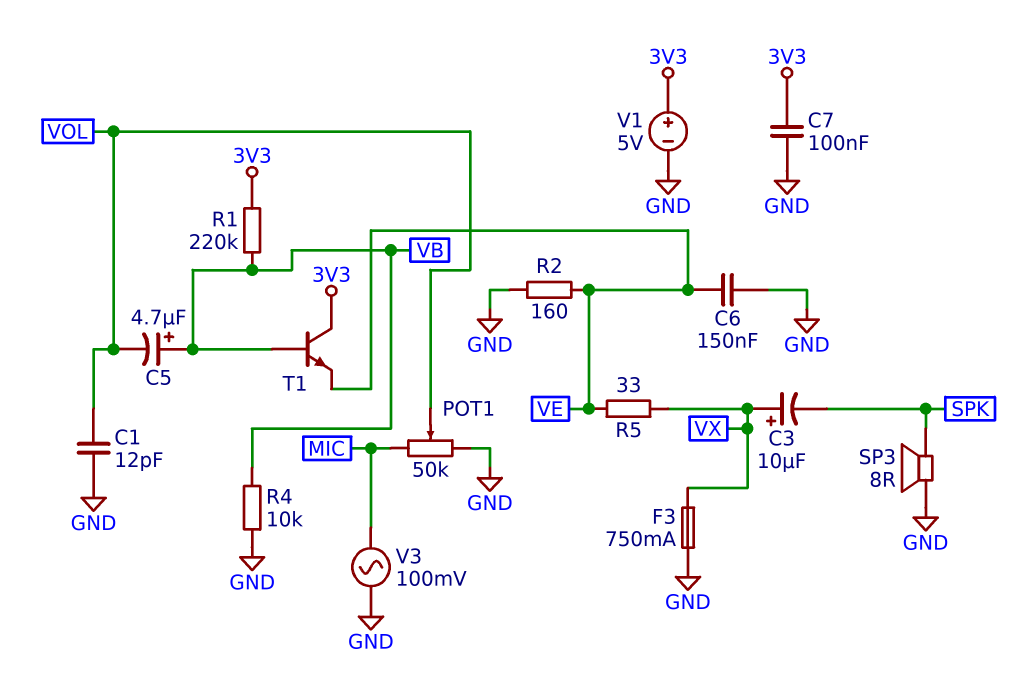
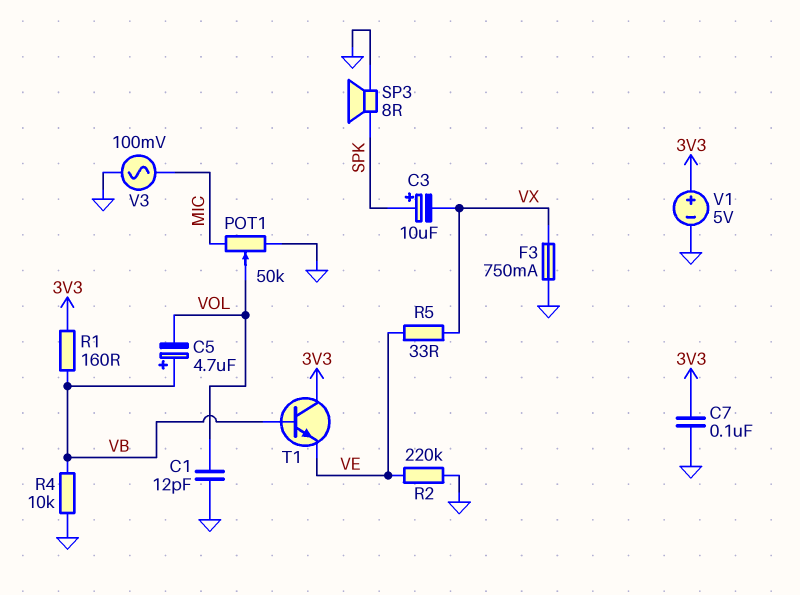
C3: 10uF (plus VX, minus SPK) -> 10uF (plus SPK, minus VX)
C6: 150nF (GND, VE) -> none
R1: 220k (3V3, VB) -> 160 (3V3, VB)
R2: 160 (GND, VE) -> 220k (GND, VE)

